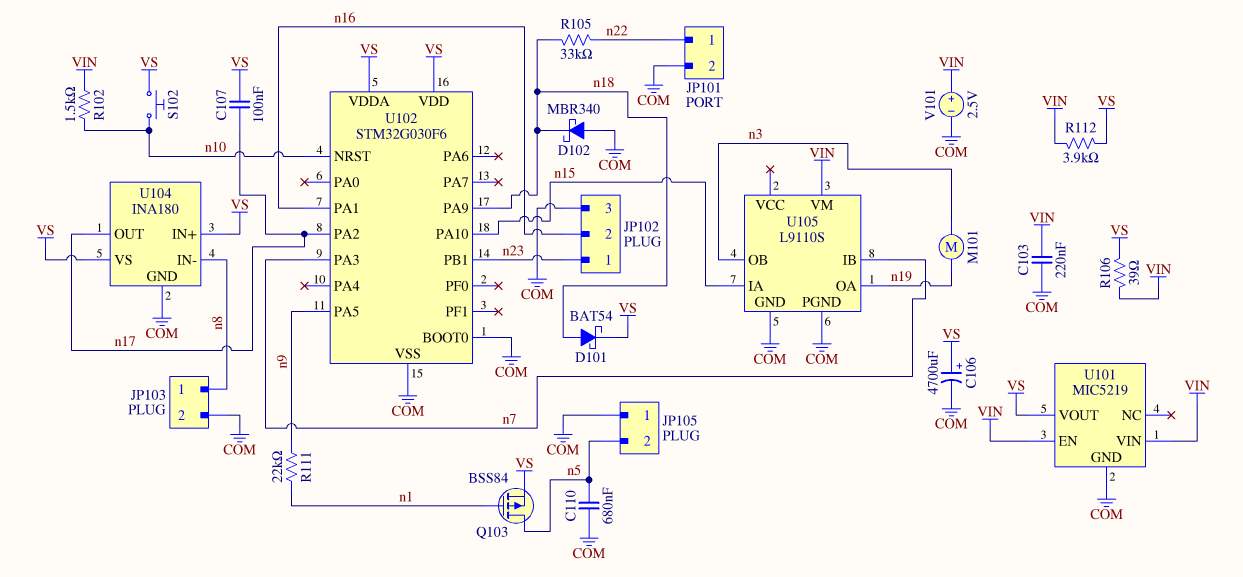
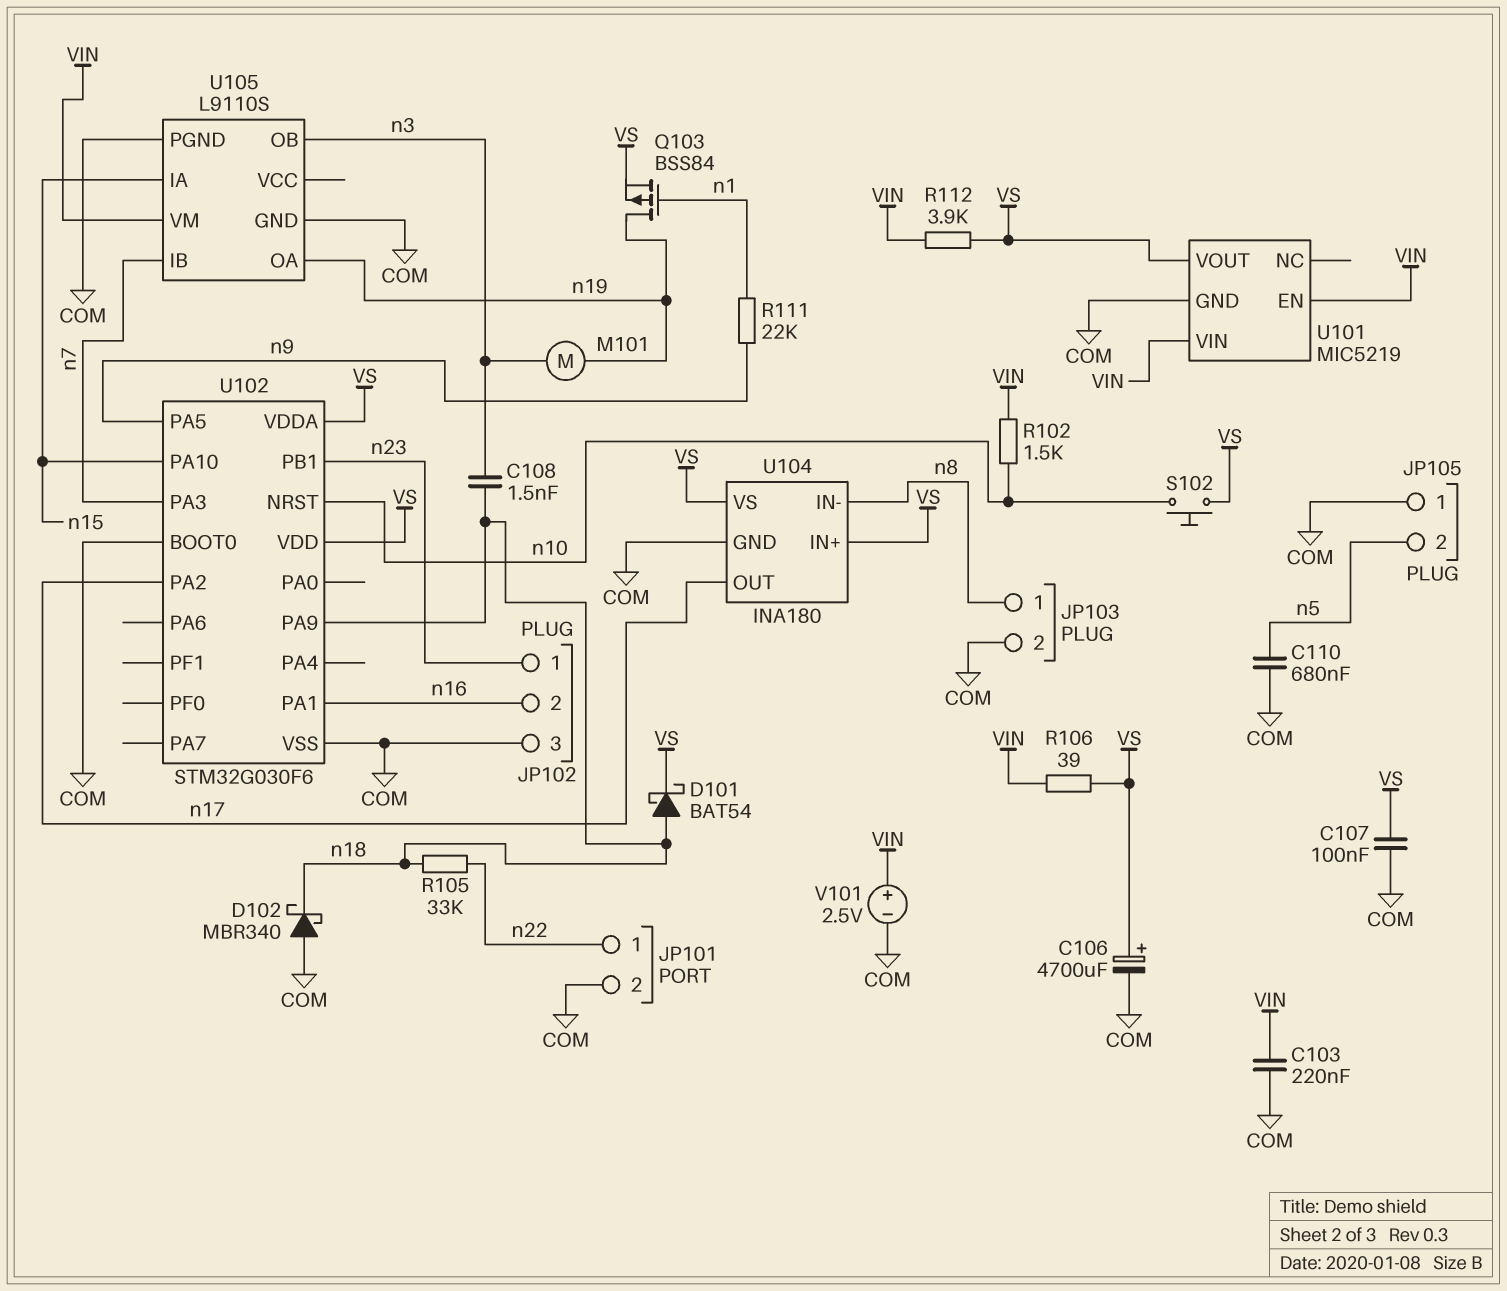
C107: 100nF (VS, n17) -> 100nF (COM, VS)
C108: none -> 1.5nF (n3, n18)
Q103: PMOS BSS84 (G n1, D n5, S VS) -> PMOS BSS84 (G n1, D n19, S VS)

